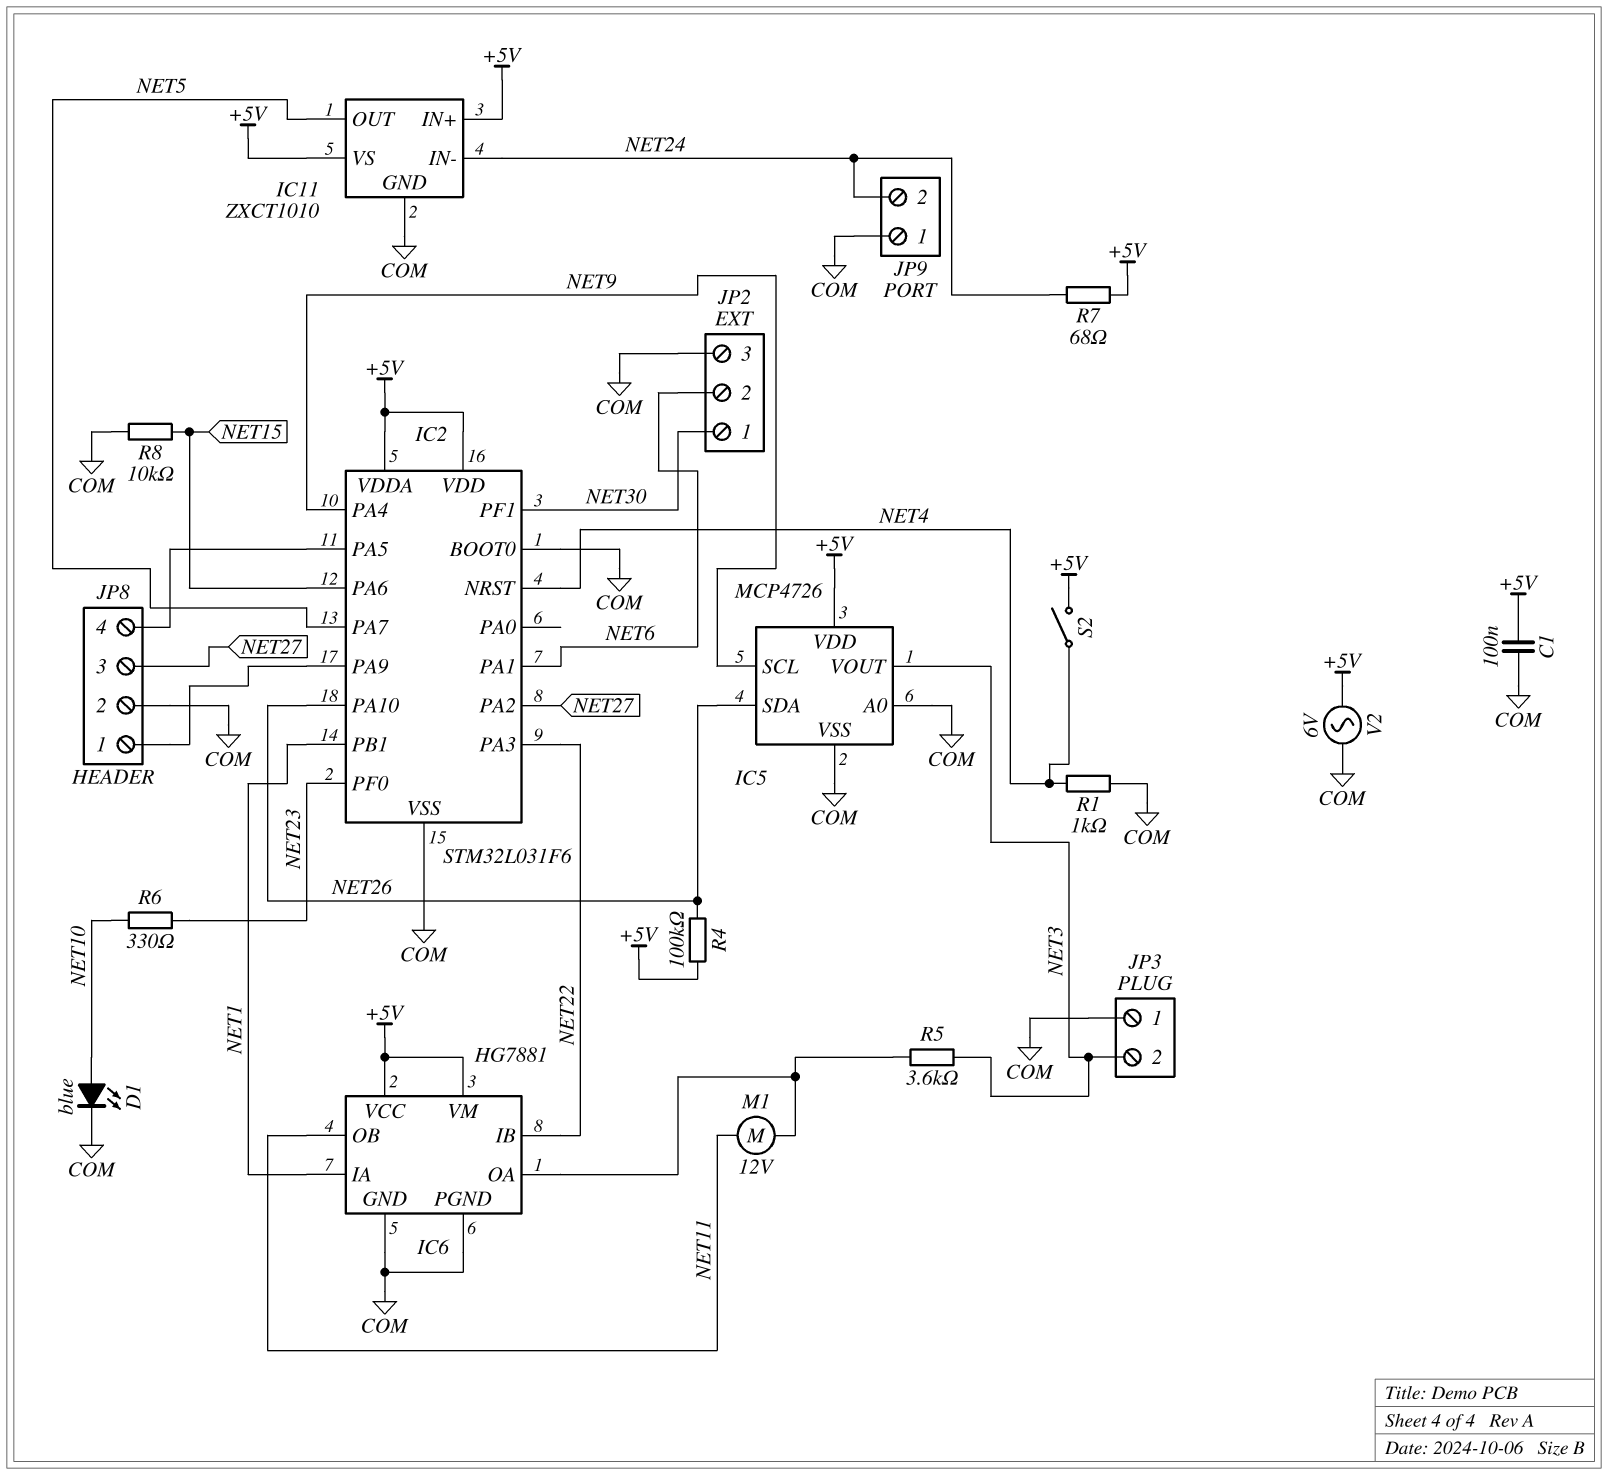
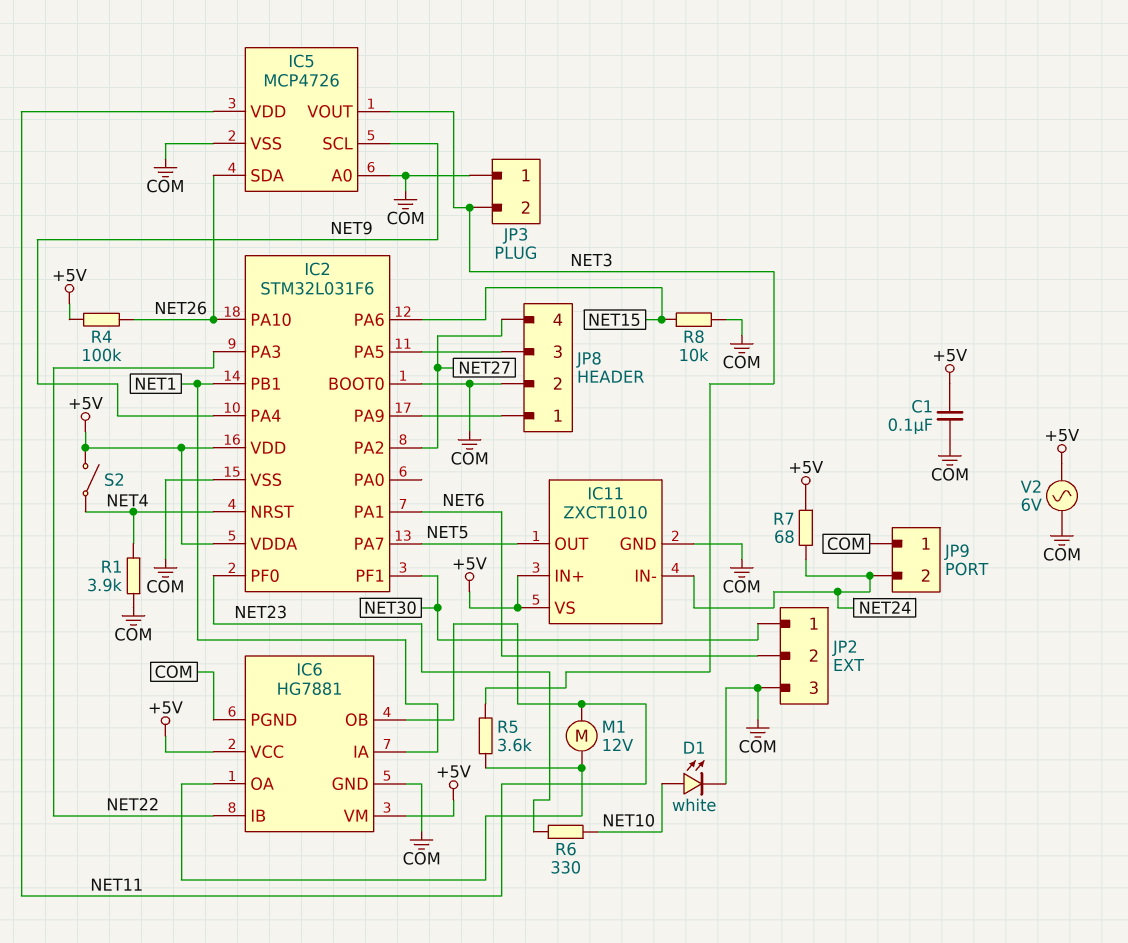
D1: LED blue (A NET10, K COM) -> LED white (A NET10, K COM)
IC5 pin VDD: +5V -> NET11
JP8 pin 3: NET27 -> IC2/PA5
JP8 pin 4: IC2/PA5 -> NET27
R1: 1k (COM, NET4) -> 3.9k (COM, NET4)

